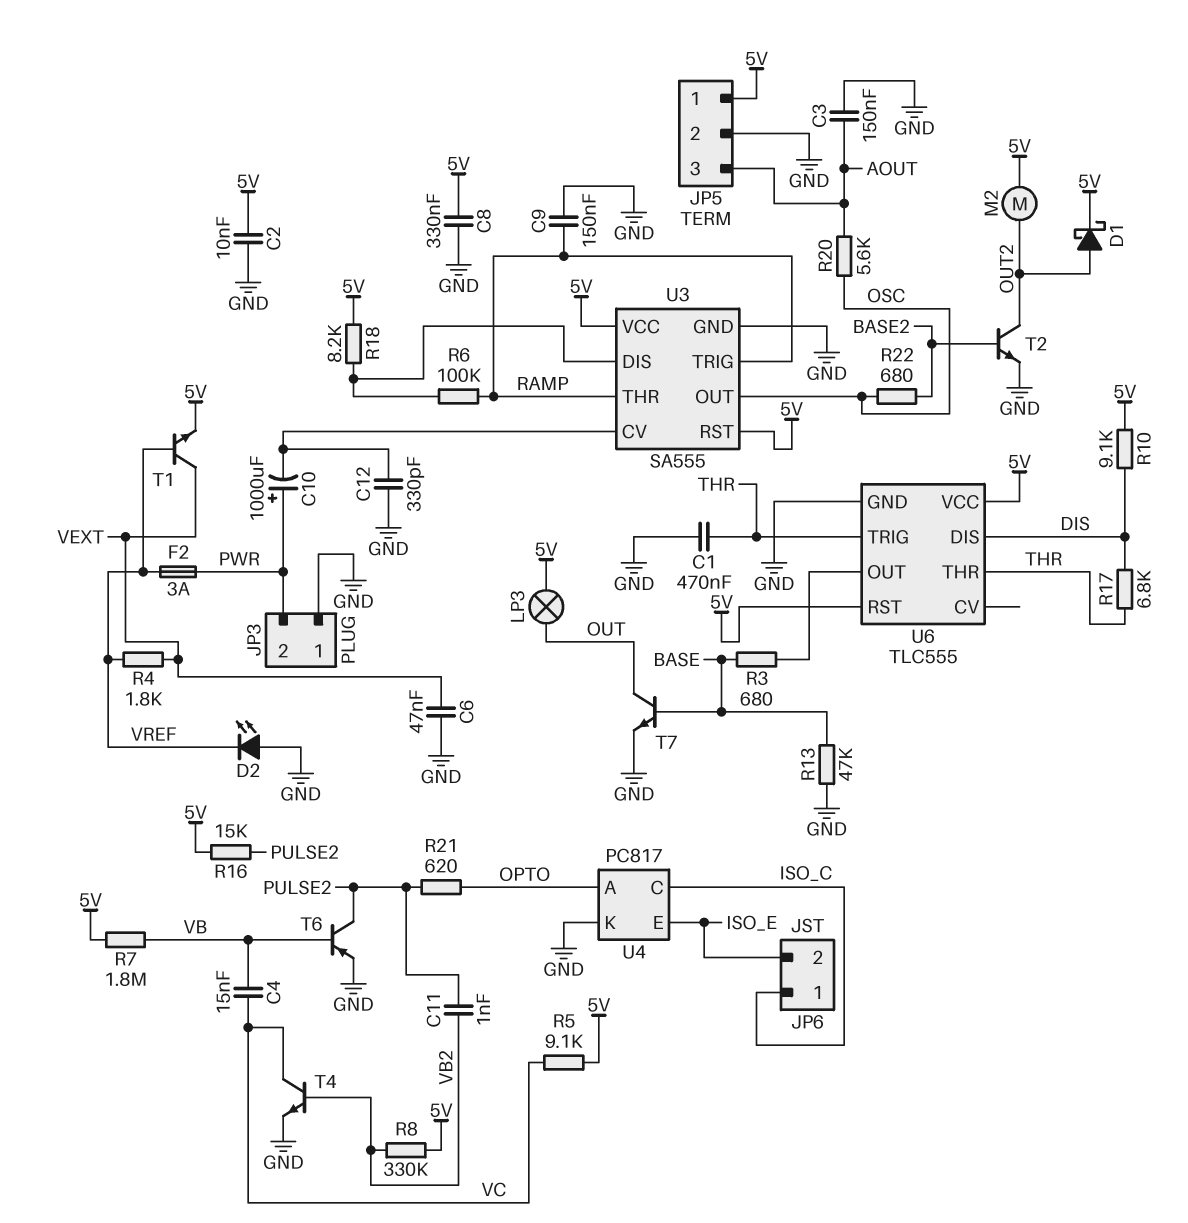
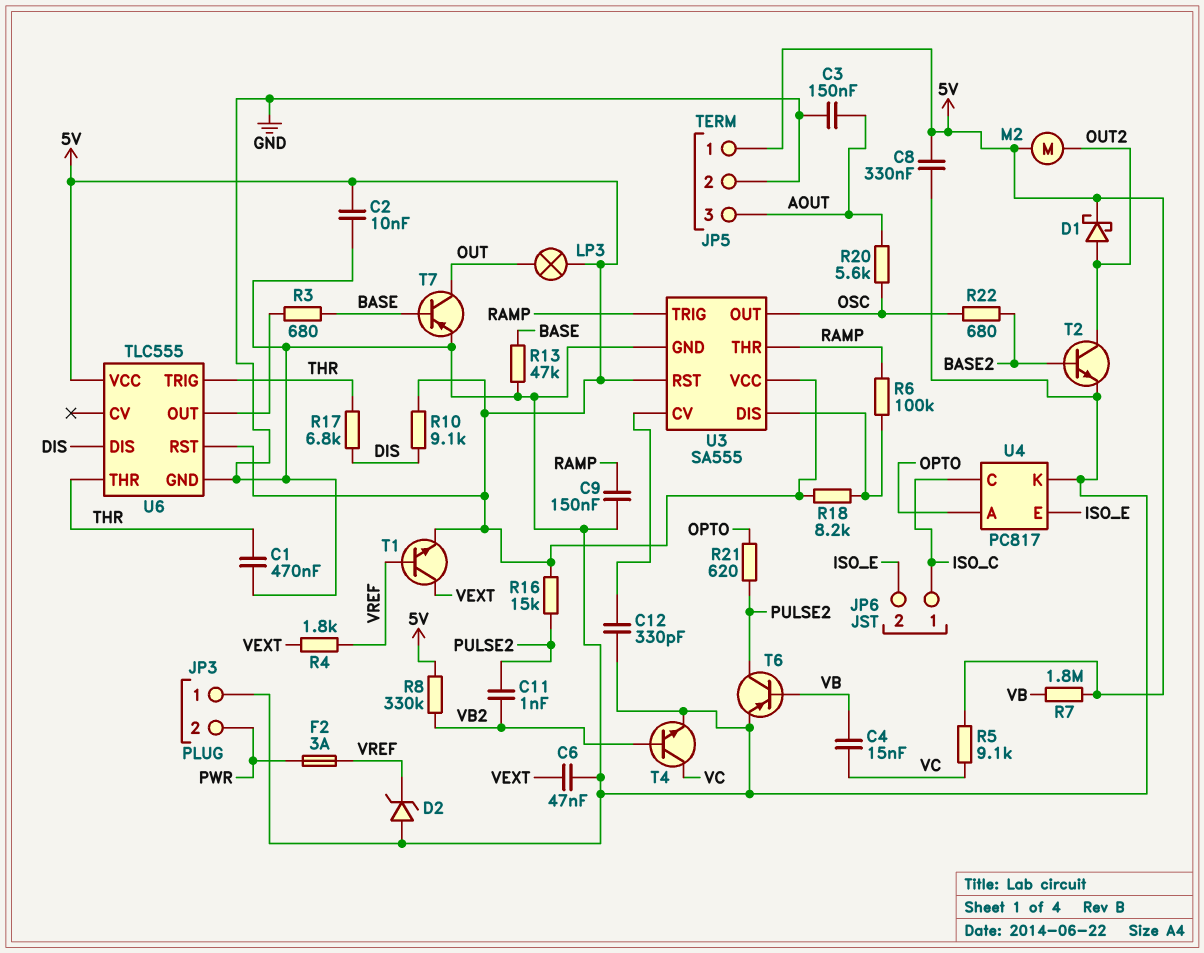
C10: 1000uF (plus PWR, minus U3/CV) -> none
D2: LED (A GND, K VREF) -> zener (A GND, K VREF)
T7: NPN (B BASE, C OUT, E GND) -> PNP (B BASE, C OUT, E GND)

